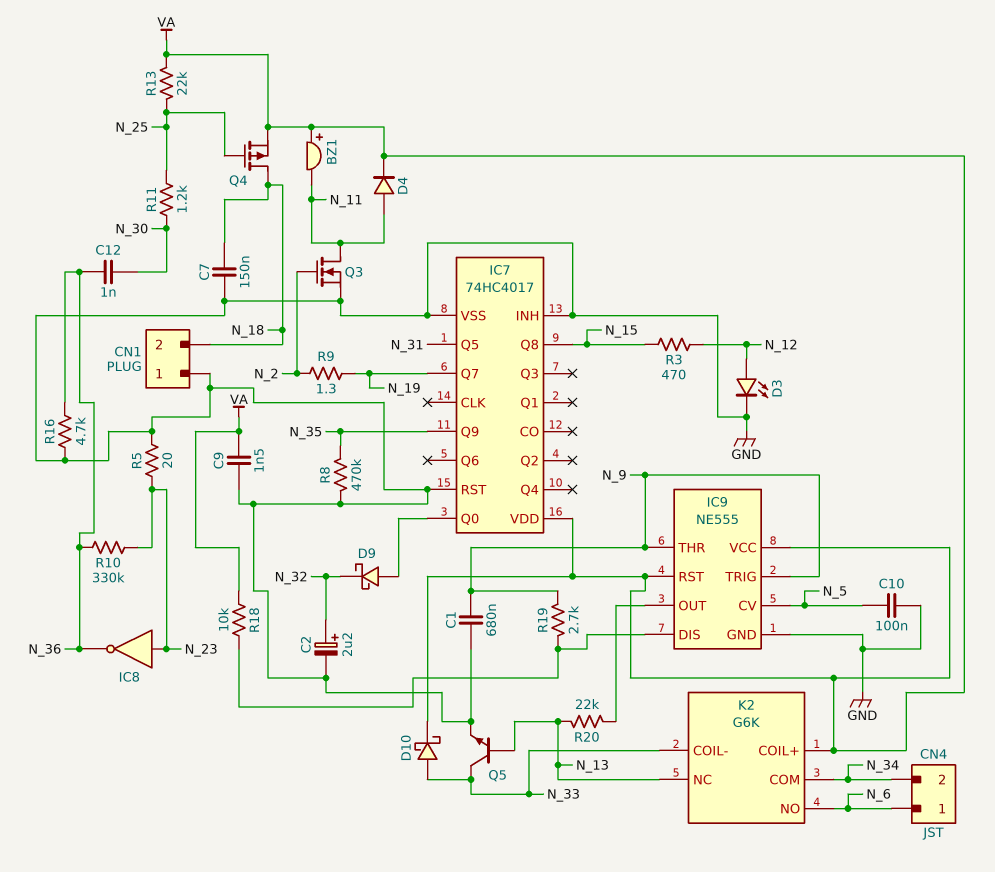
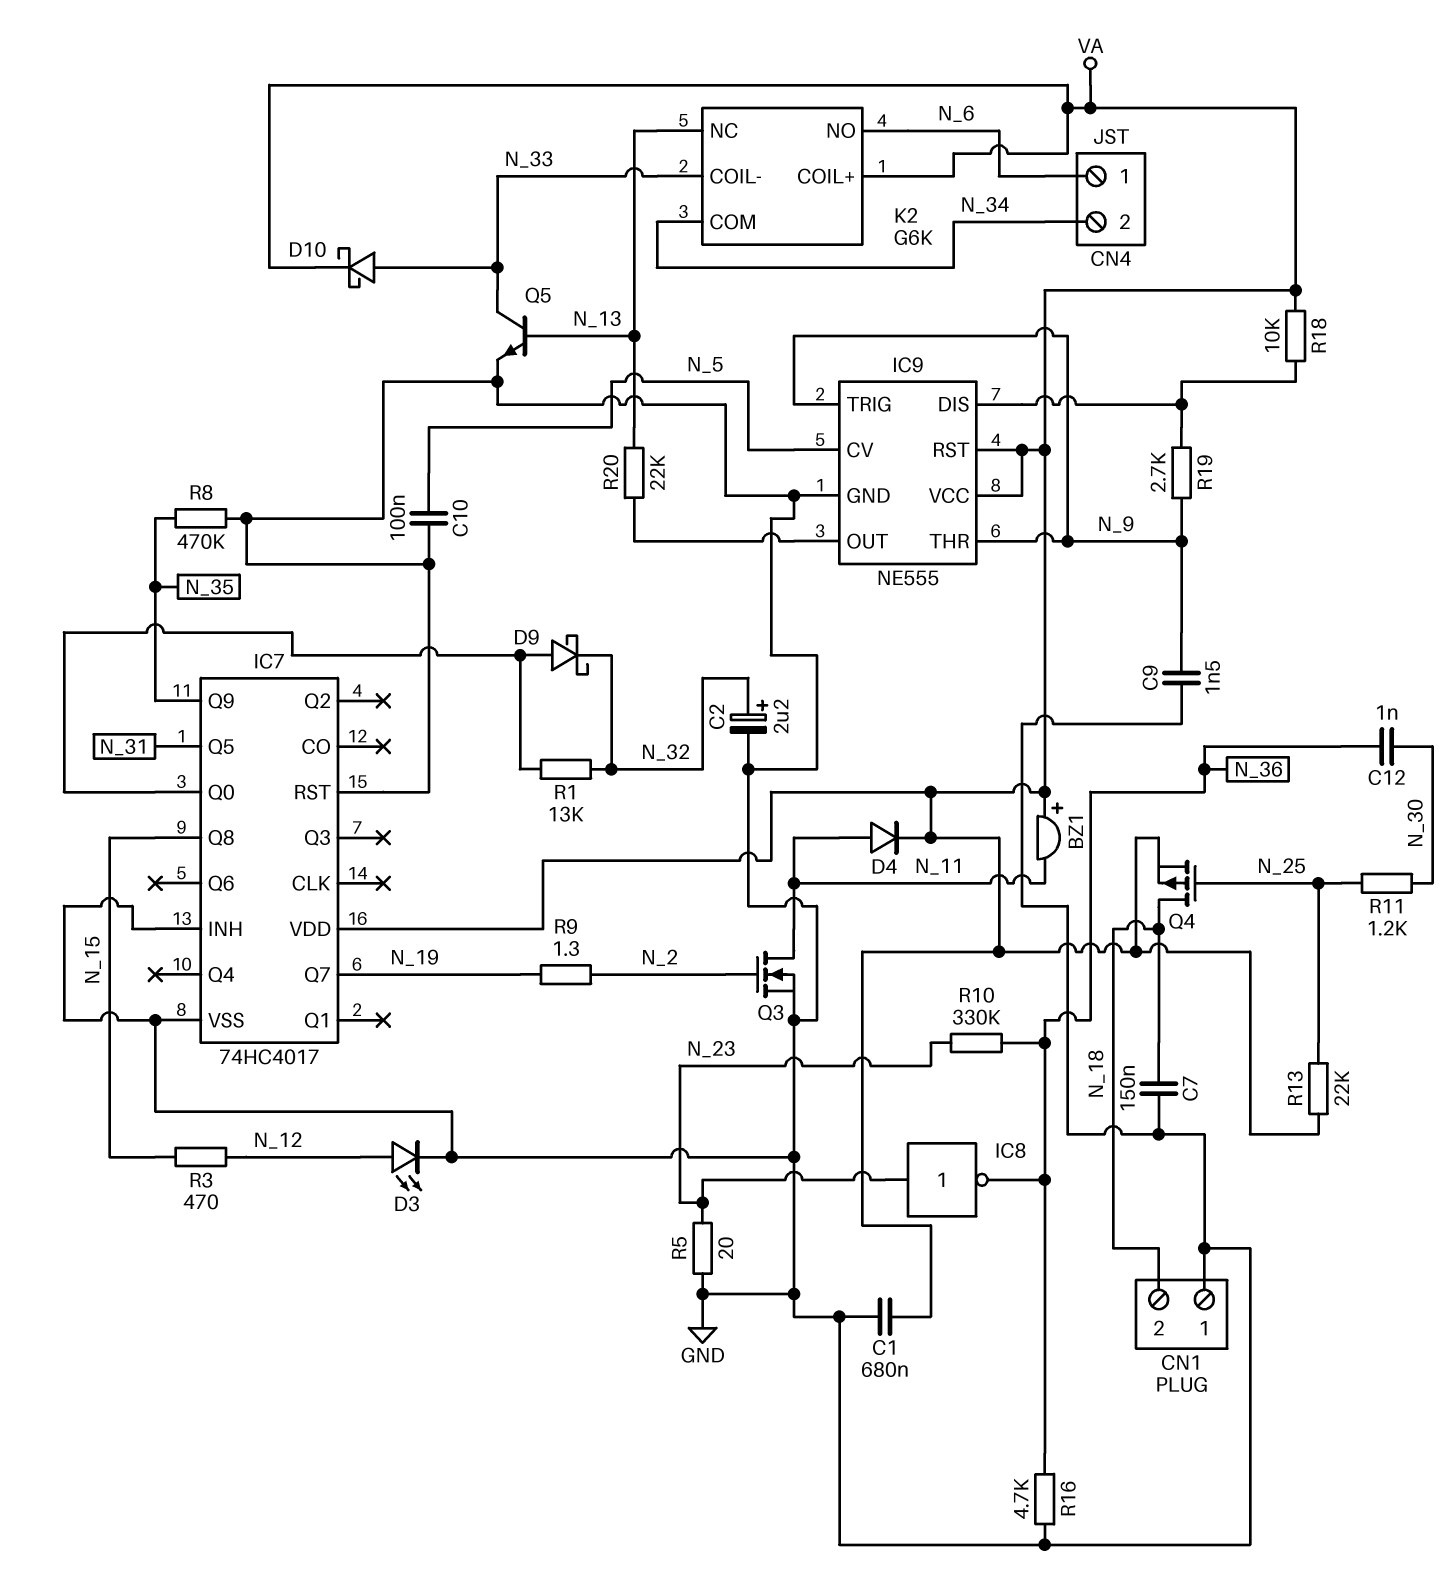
C1: 680nF (GND, N_9) -> 680nF (GND, VA)
C9: 1.5nF (GND, VA) -> 1.5nF (GND, N_9)
R1: none -> 13k (IC7/Q0, N_32)

